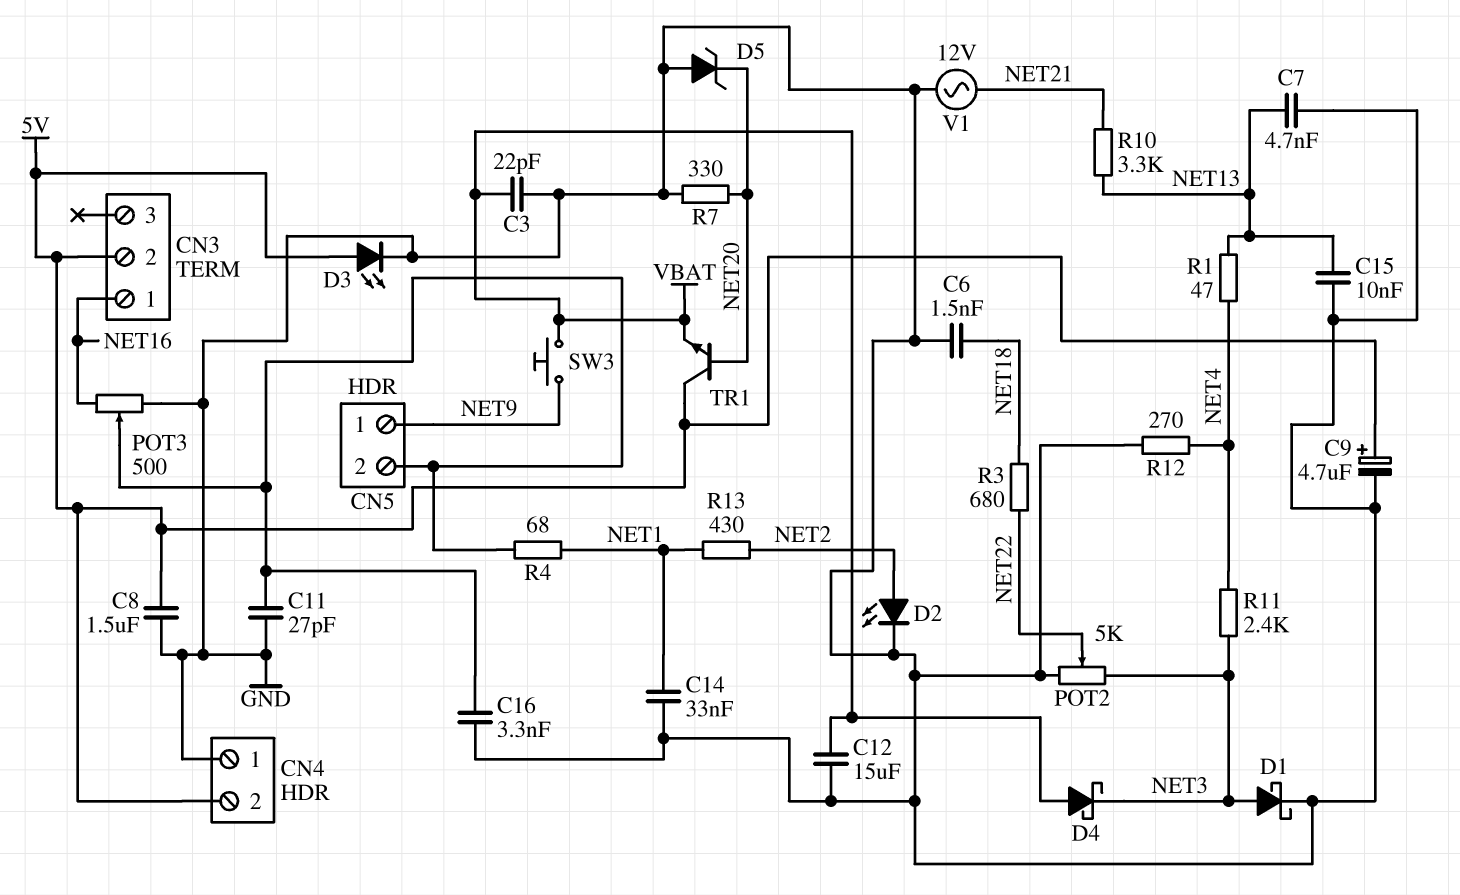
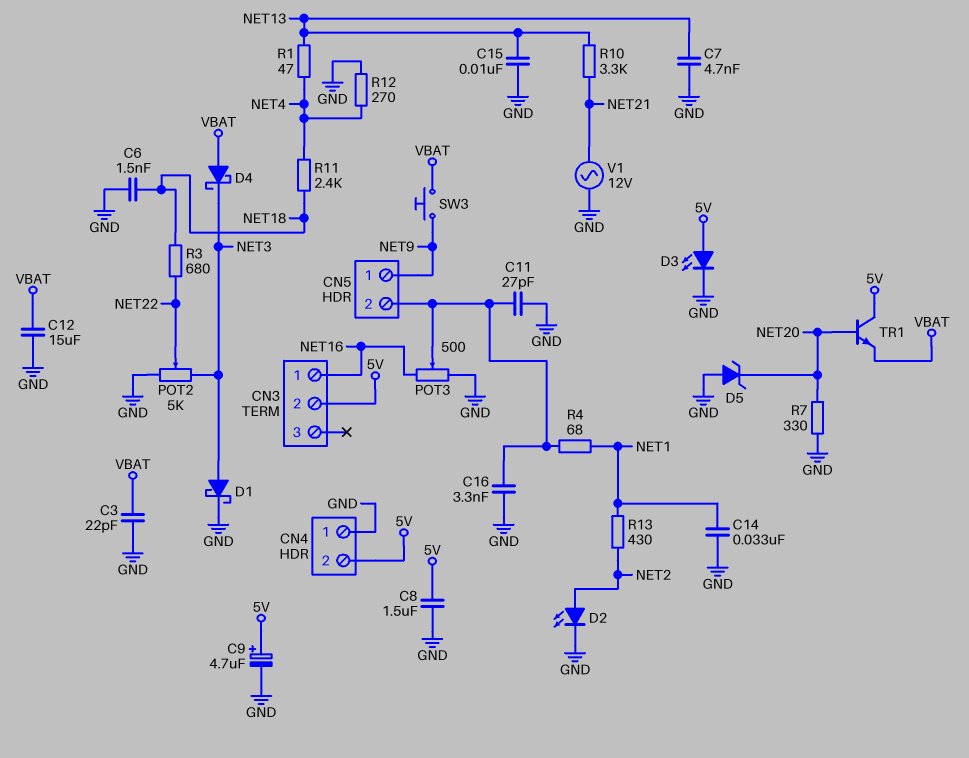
R11: 2.4k (NET3, NET4) -> 2.4k (NET4, NET18)

